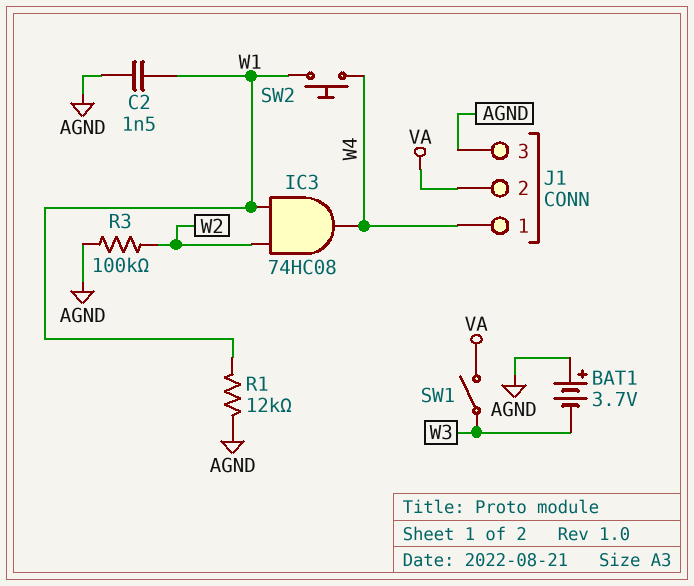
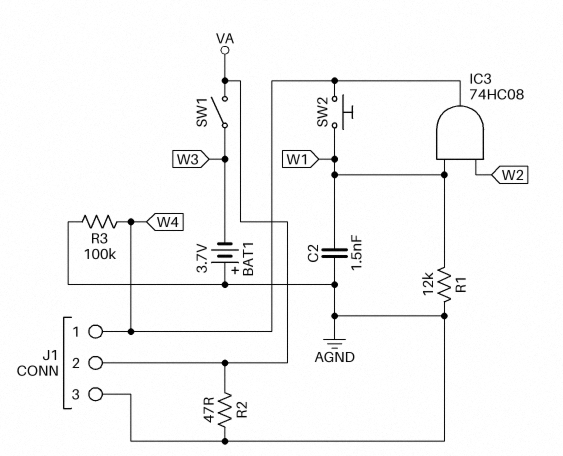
R2: none -> 47 (AGND, VA)
R3: 100k (AGND, W2) -> 100k (AGND, W4)

